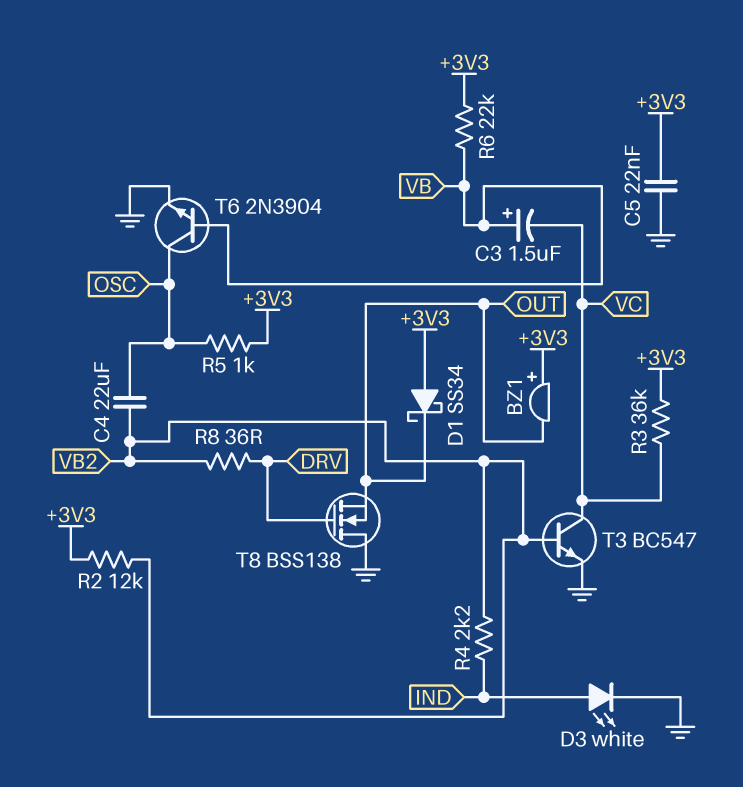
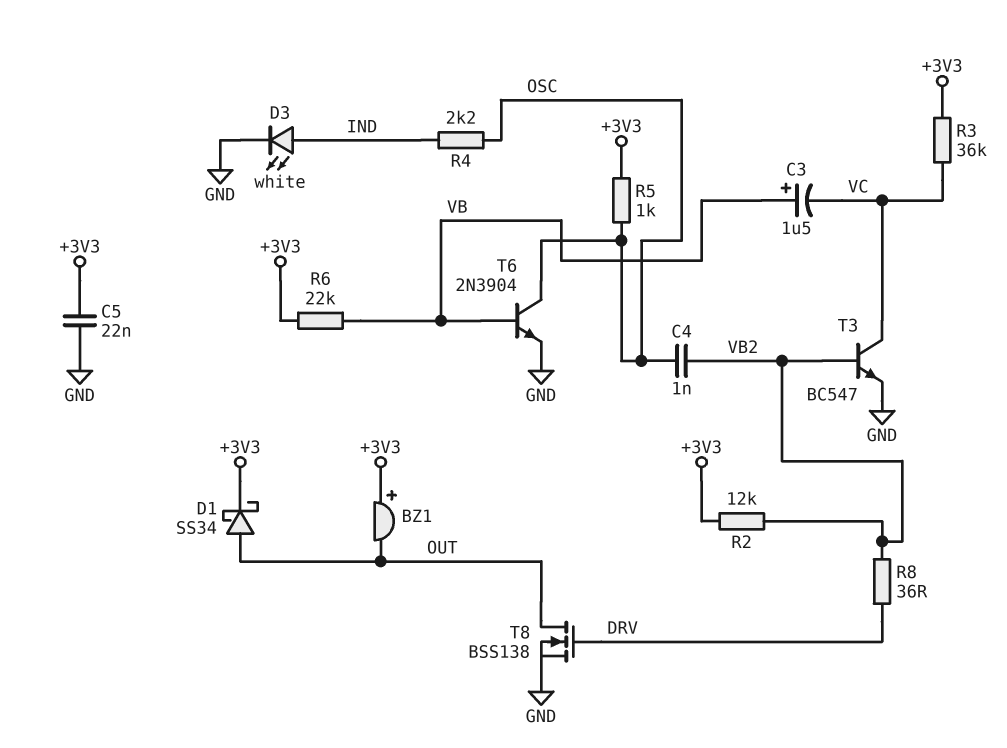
C4: 22uF (OSC, VB2) -> 1nF (OSC, VB2)
D1: schottky SS34 (A +3V3, K OUT) -> schottky SS34 (A OUT, K +3V3)
R4: 2.2k (IND, VB2) -> 2.2k (IND, OSC)
T8: NMOS BSS138 (G DRV, D GND, S OUT) -> NMOS BSS138 (G DRV, D OUT, S GND)

